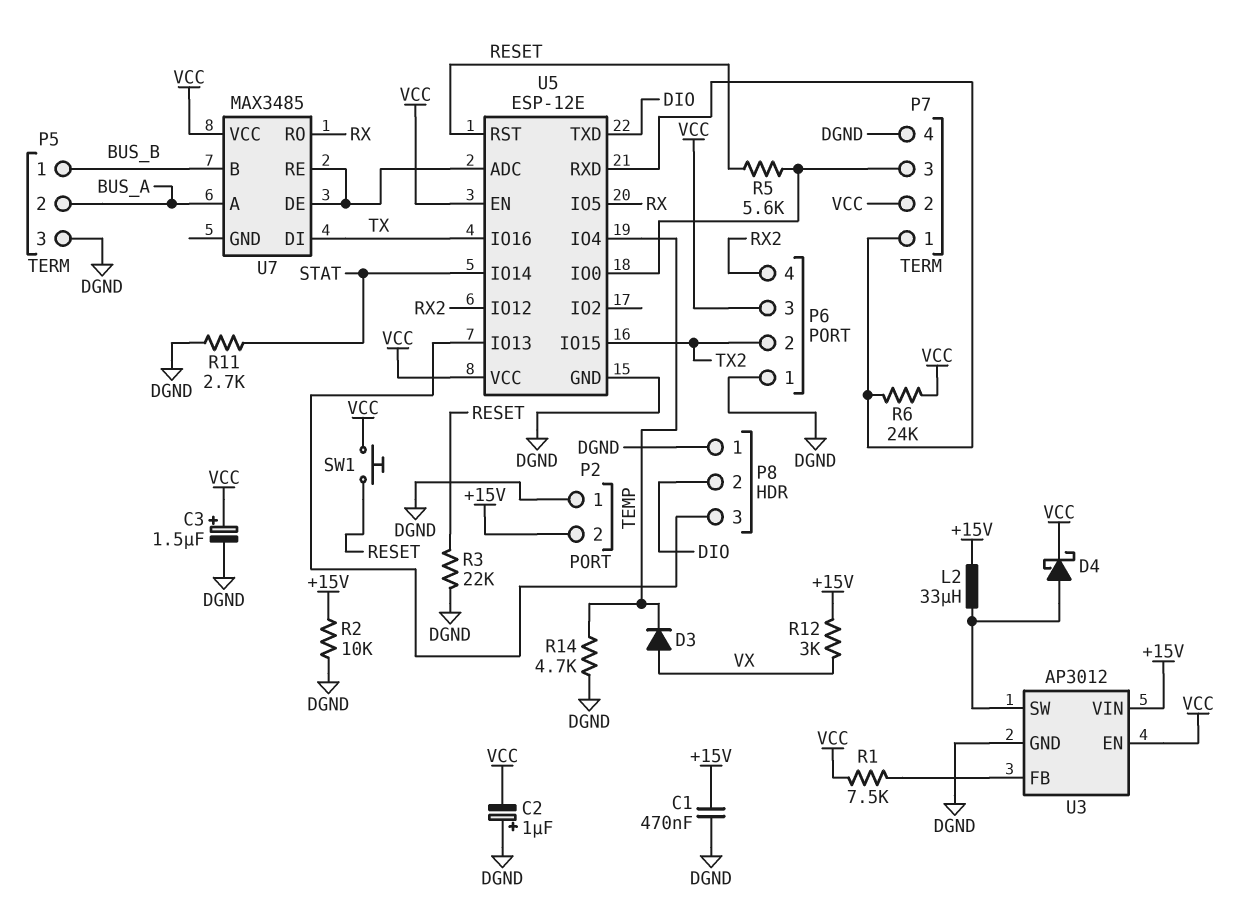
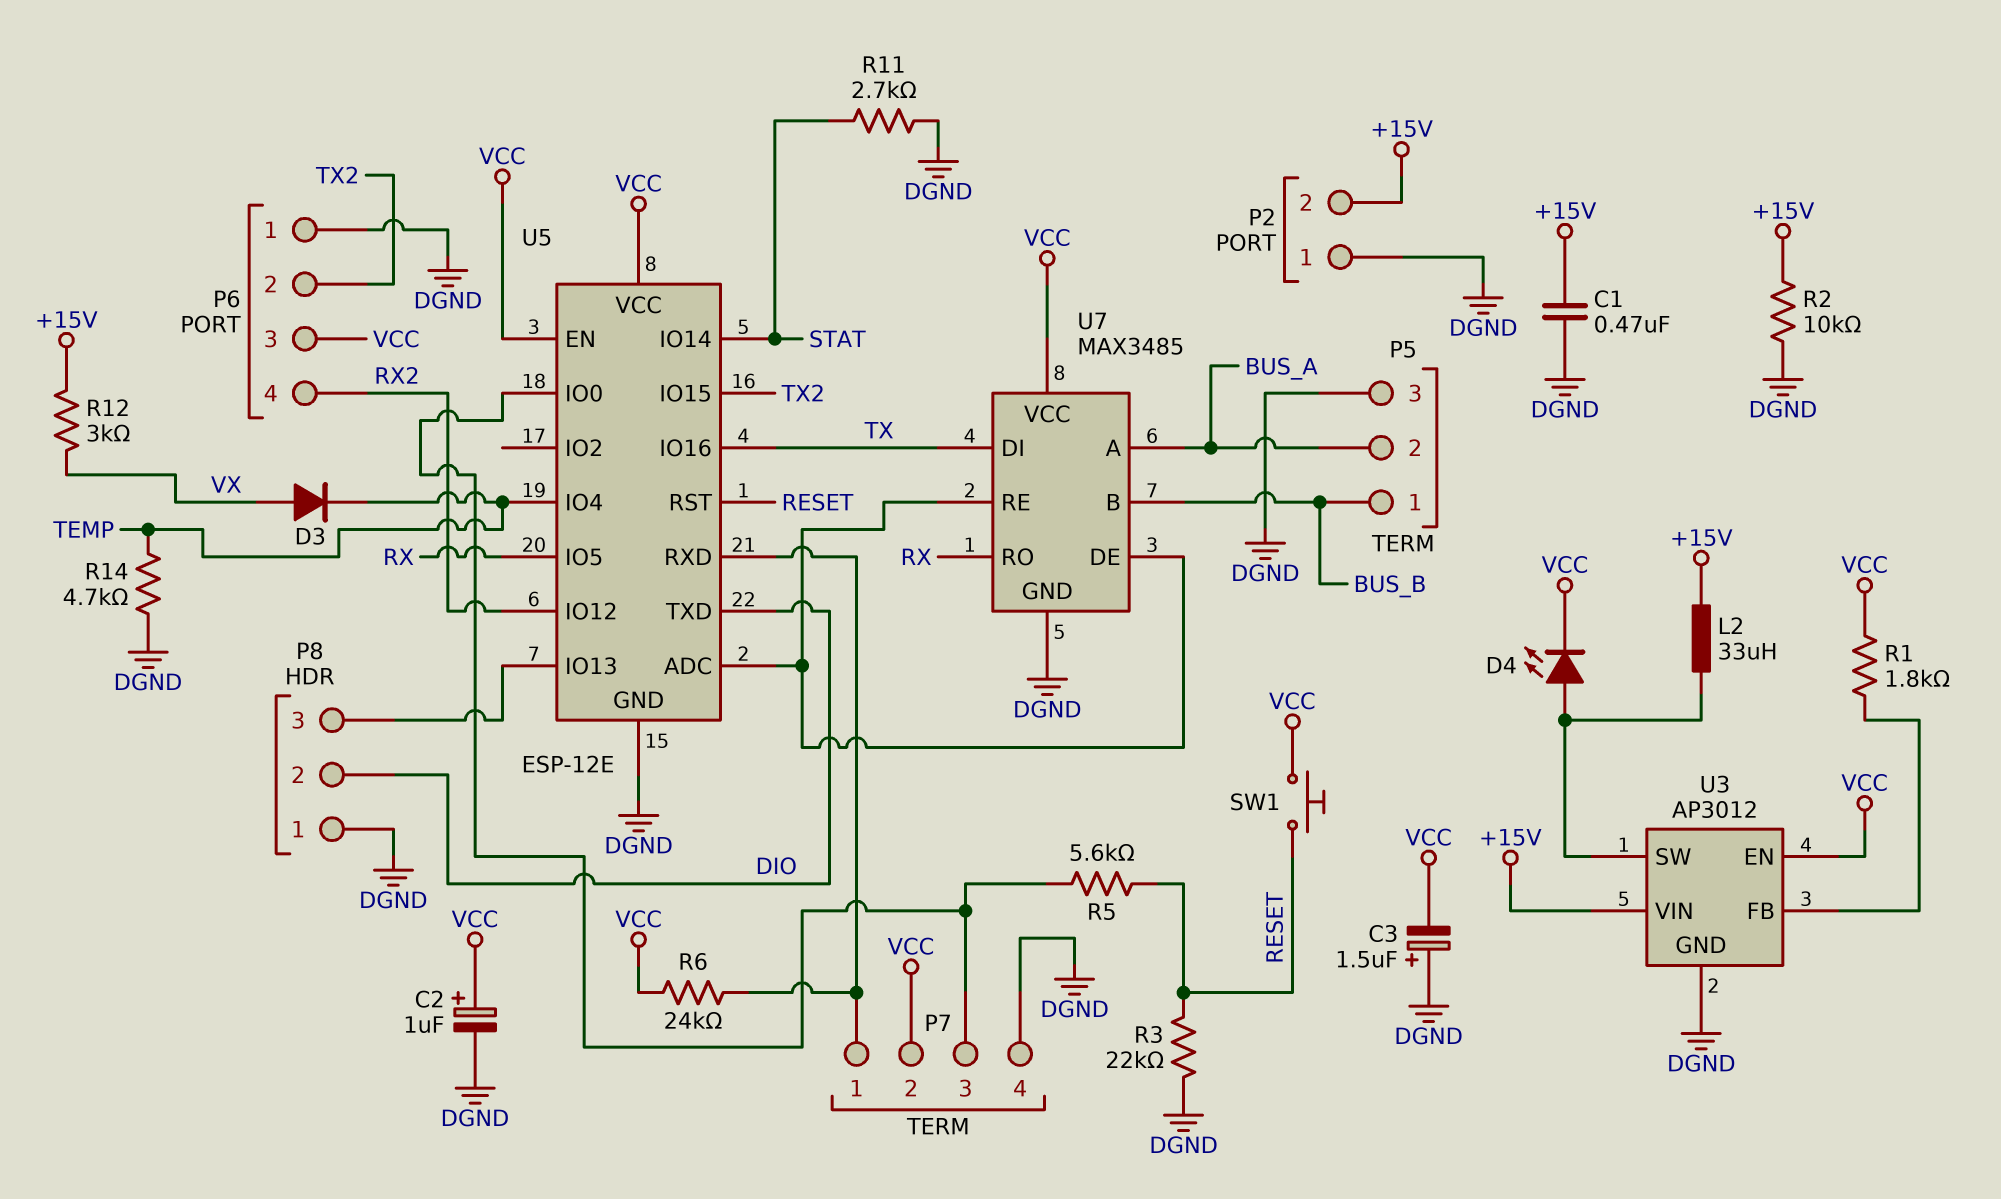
C2: 1uF (plus DGND, minus VCC) -> 1uF (plus VCC, minus DGND)
C3: 1.5uF (plus VCC, minus DGND) -> 1.5uF (plus DGND, minus VCC)
D4: schottky (A U3/SW, K VCC) -> LED (A U3/SW, K VCC)
R1: 7.5k (U3/FB, VCC) -> 1.8k (U3/FB, VCC)
U7 pin GND: none -> DGND

